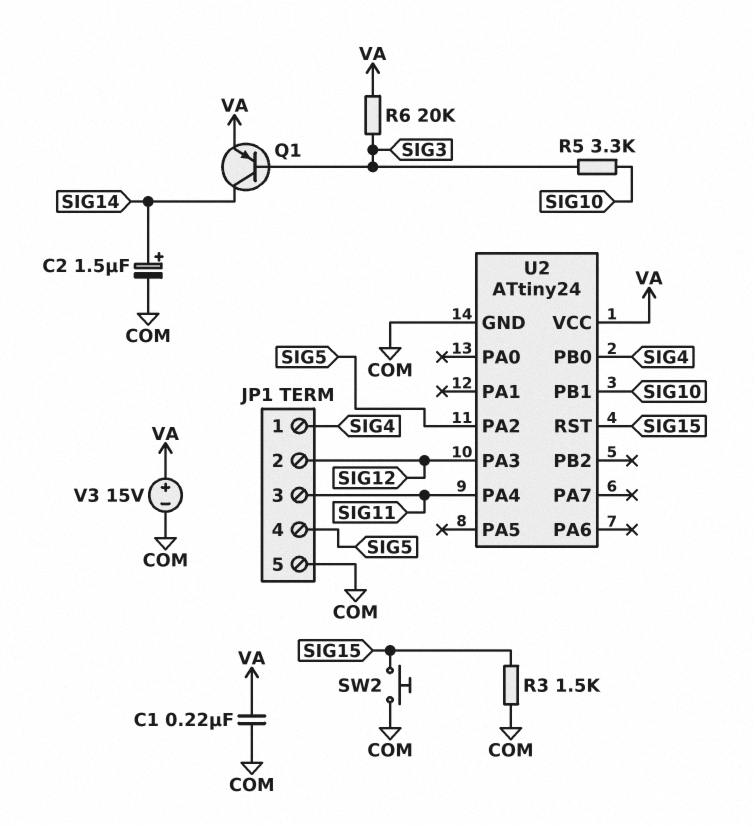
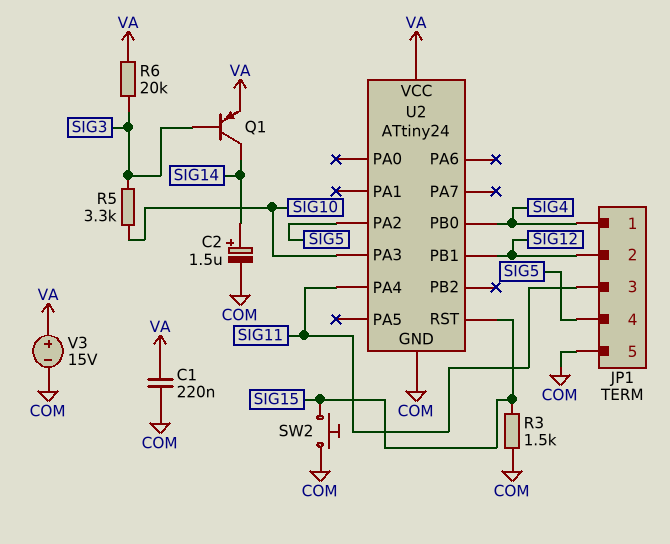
U2 pin PA3: SIG12 -> SIG10
U2 pin PB1: SIG10 -> SIG12

